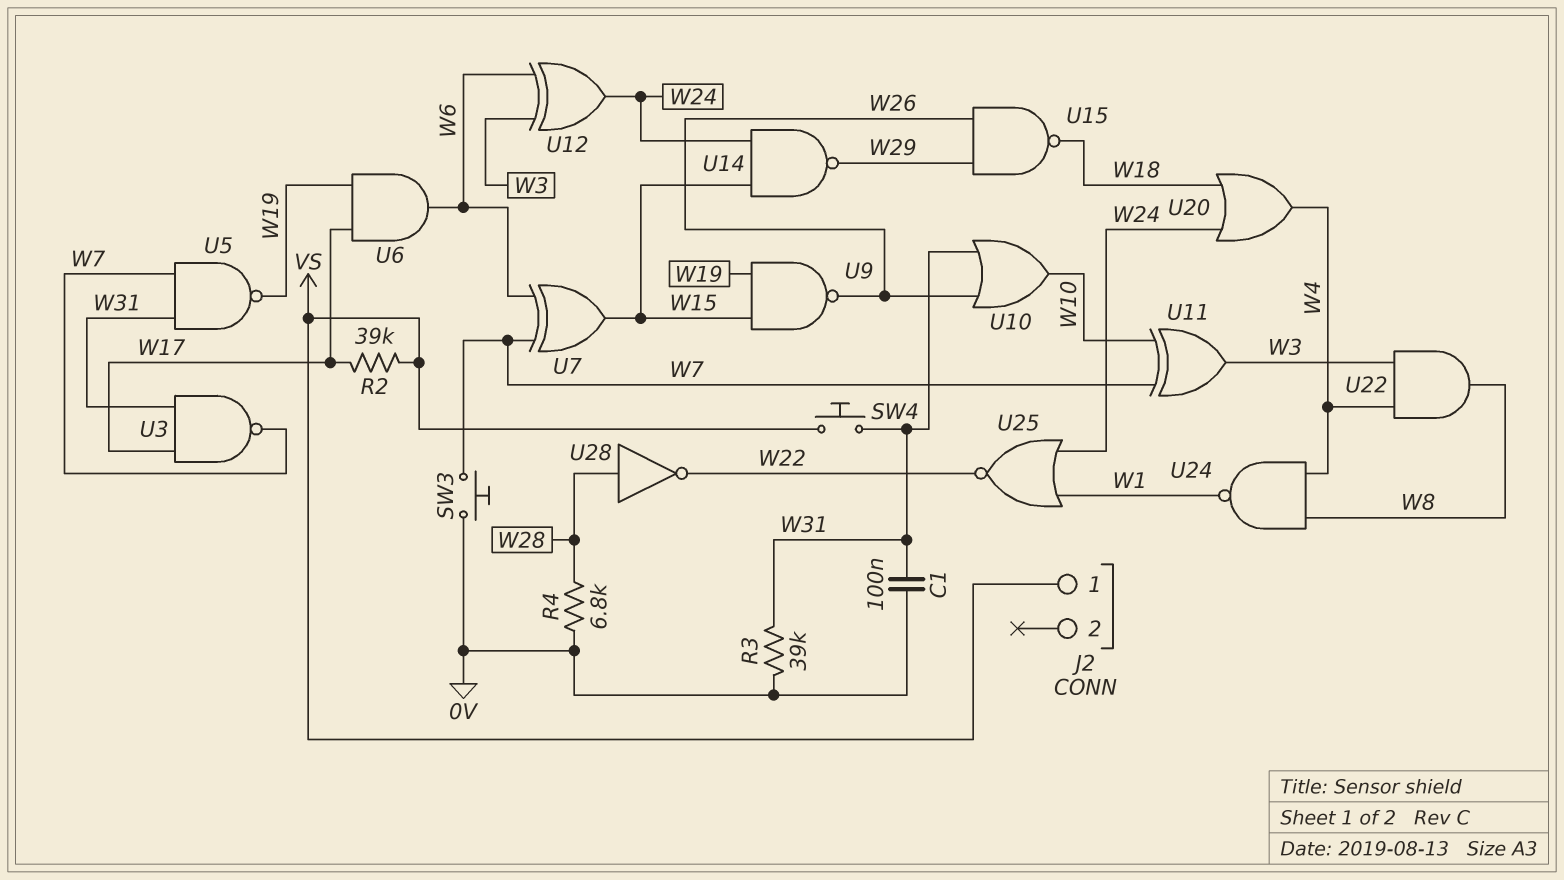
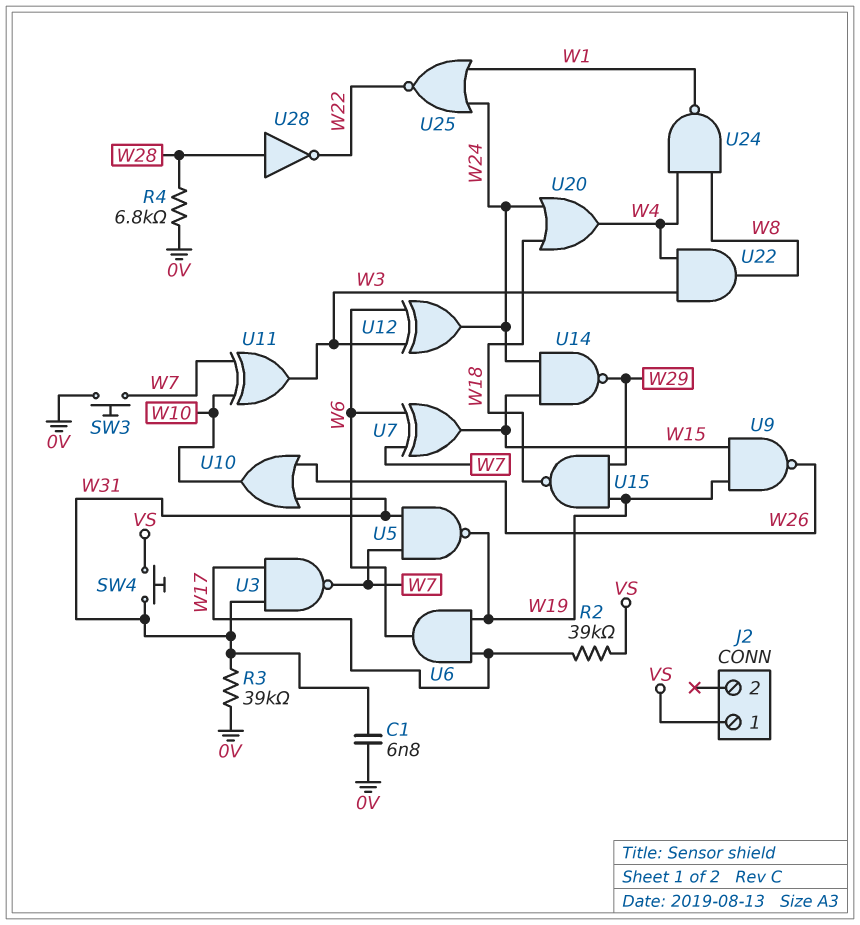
C1: 100nF (0V, W31) -> 6.8nF (0V, W31)
U15: NAND (in W26, in W29, out W18) -> NAND (in W19, in W29, out W18)

